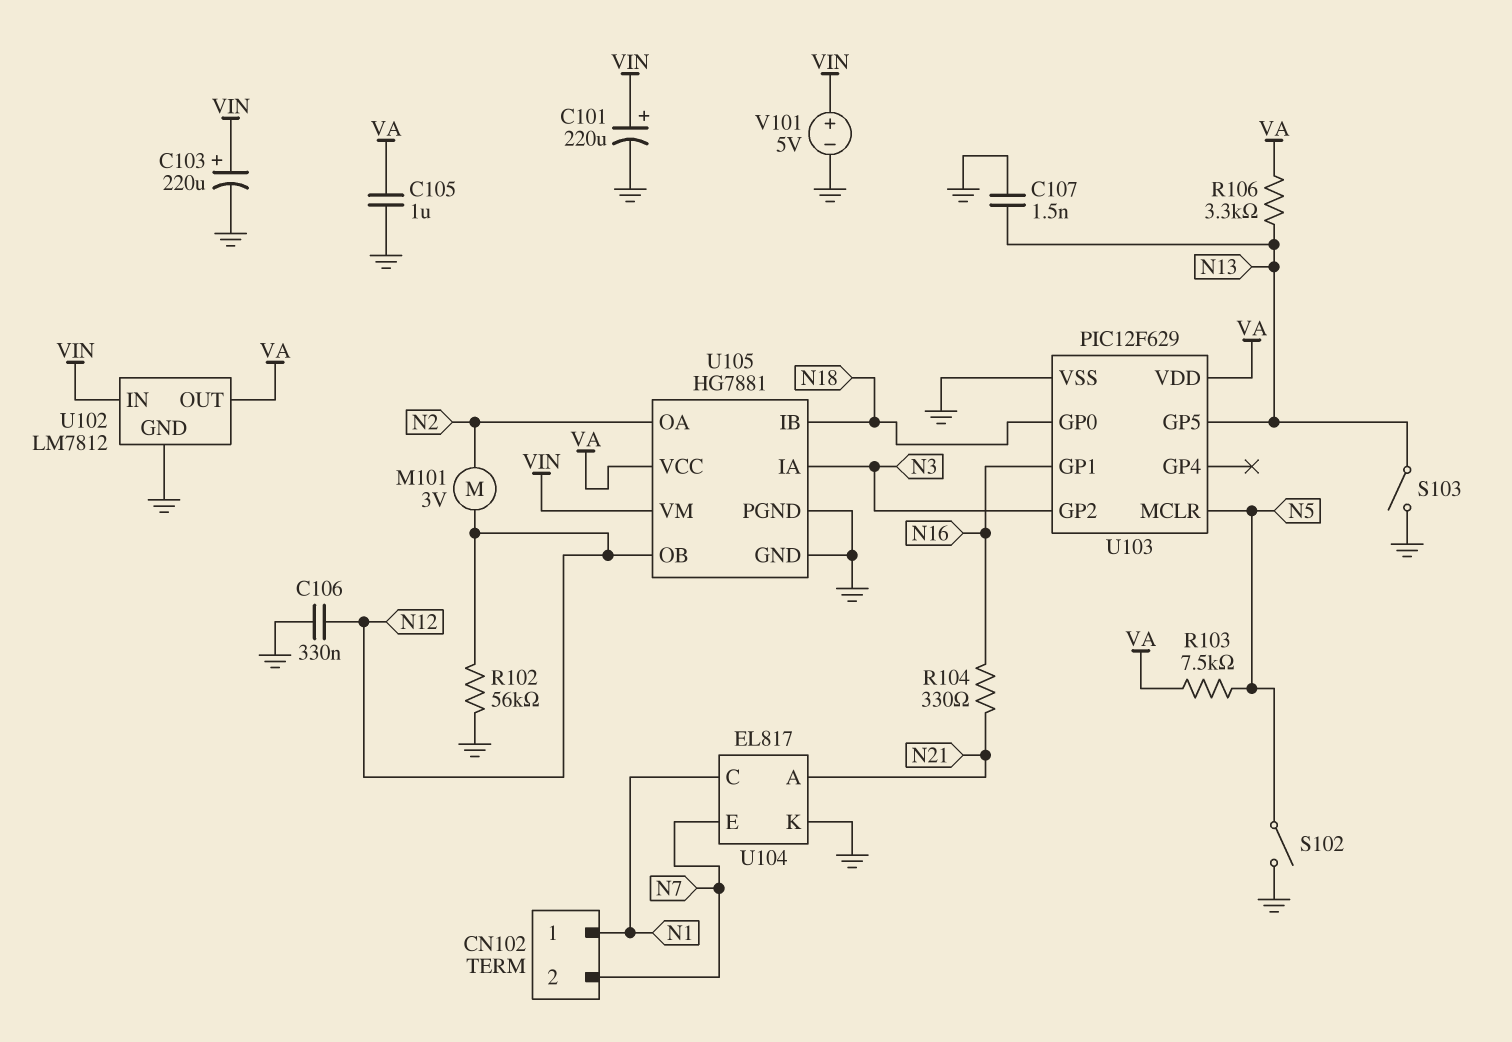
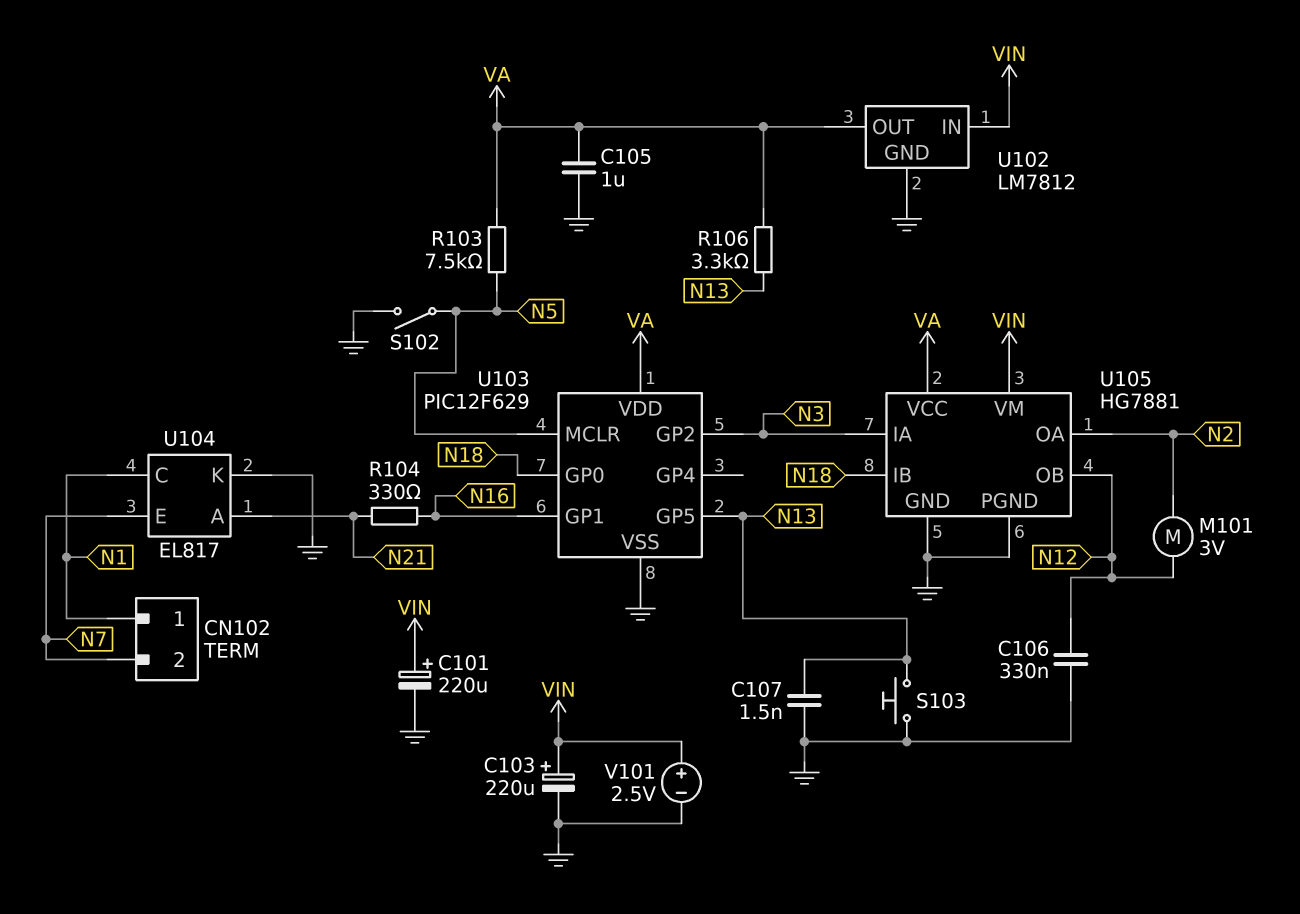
R102: 56k (GND, N12) -> none
S103: switch (GND, N13) -> button (GND, N13)
V101: 5V (plus VIN, minus GND) -> 2.5V (plus VIN, minus GND)

